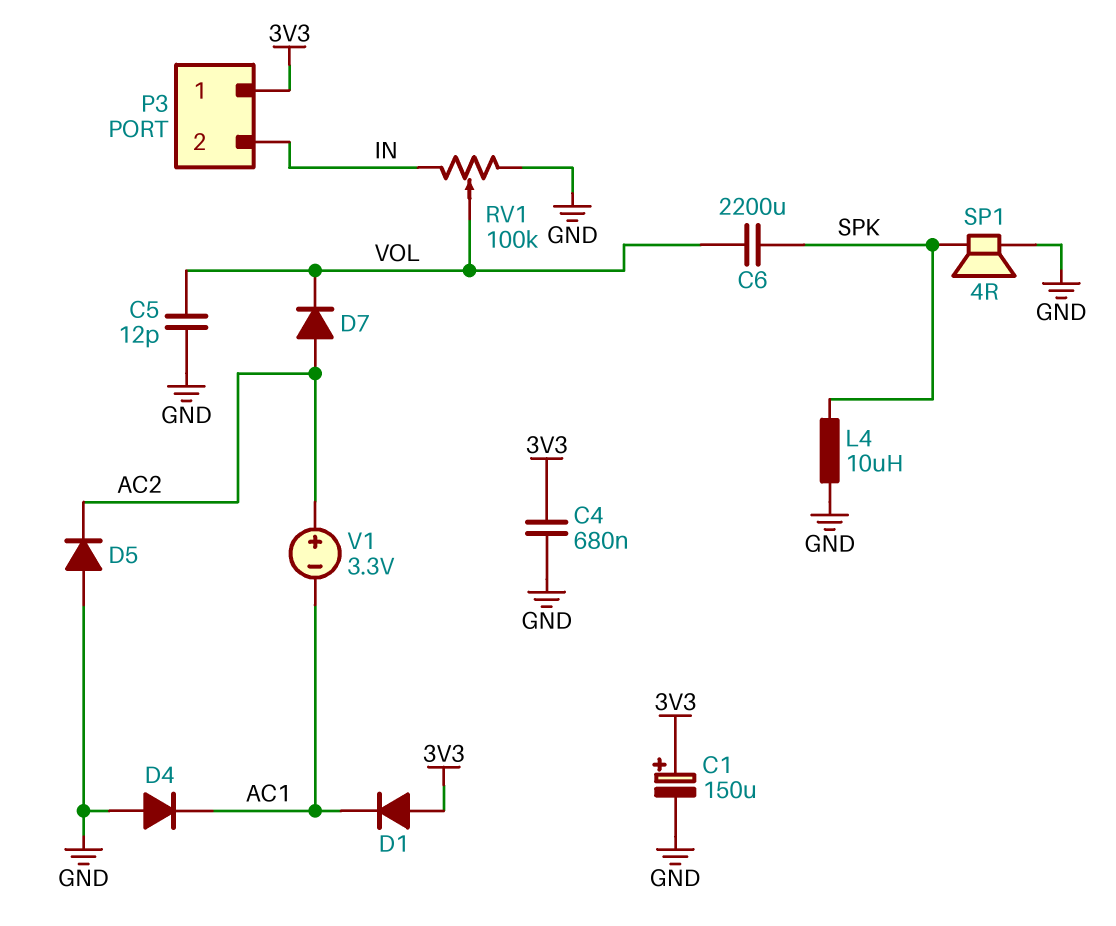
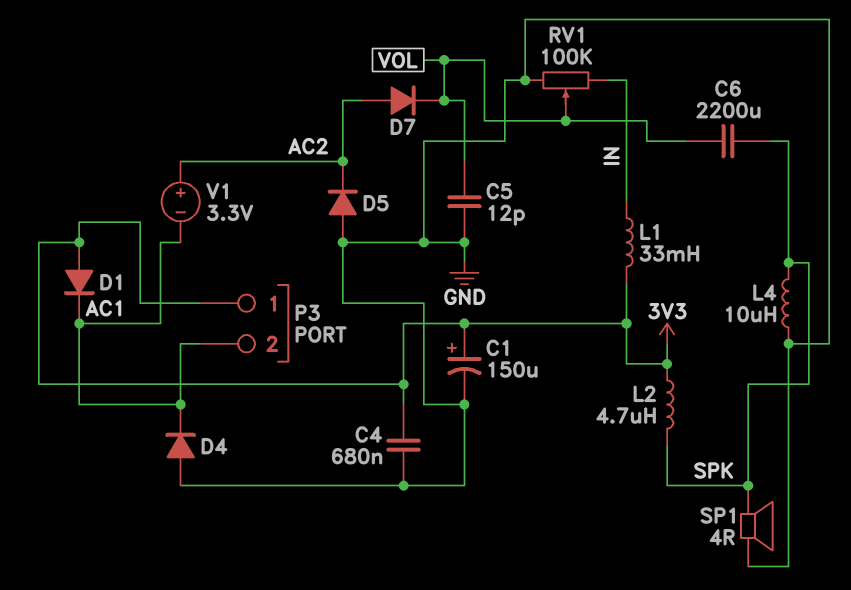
L1: none -> 33mH (3V3, IN)
L2: none -> 4.7uH (3V3, SPK)
P3 pin 2: IN -> AC1

